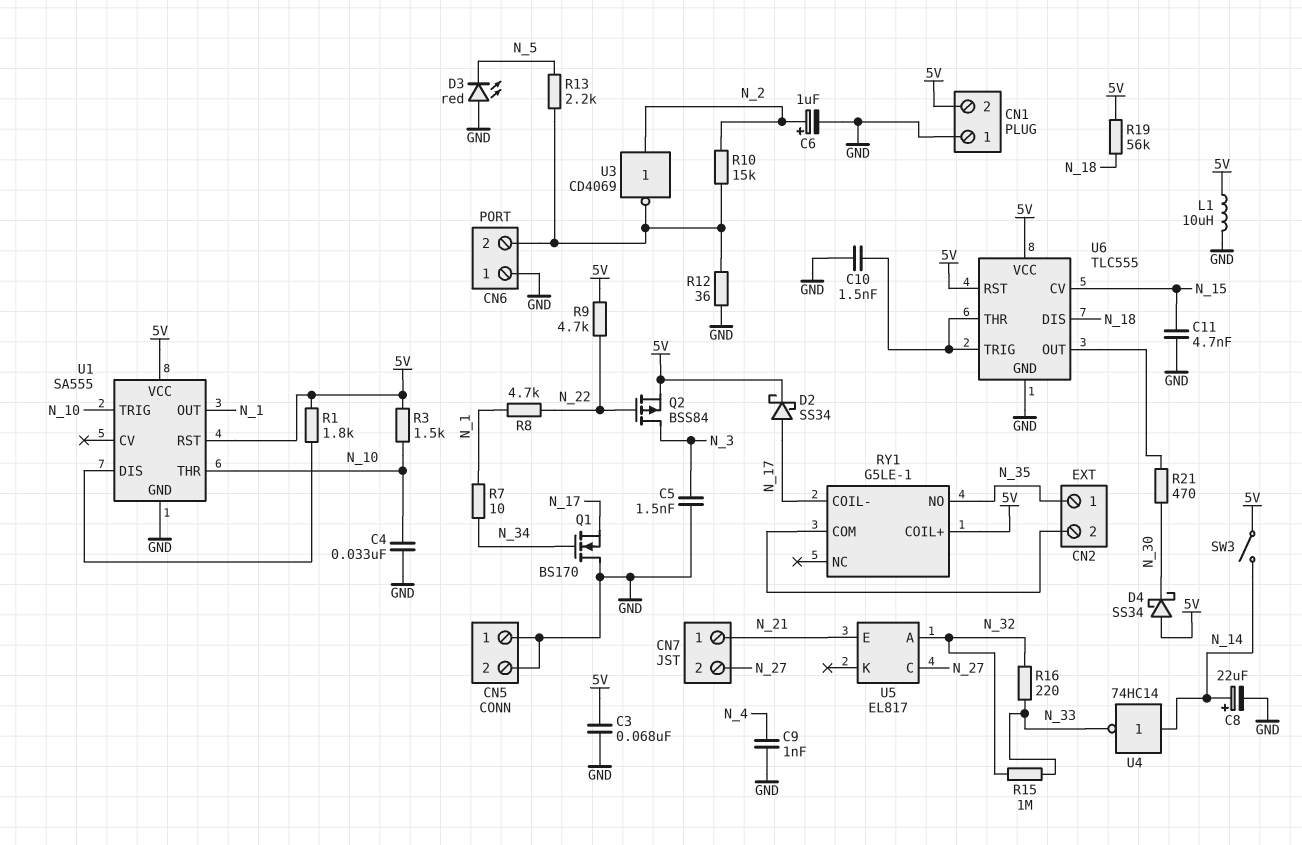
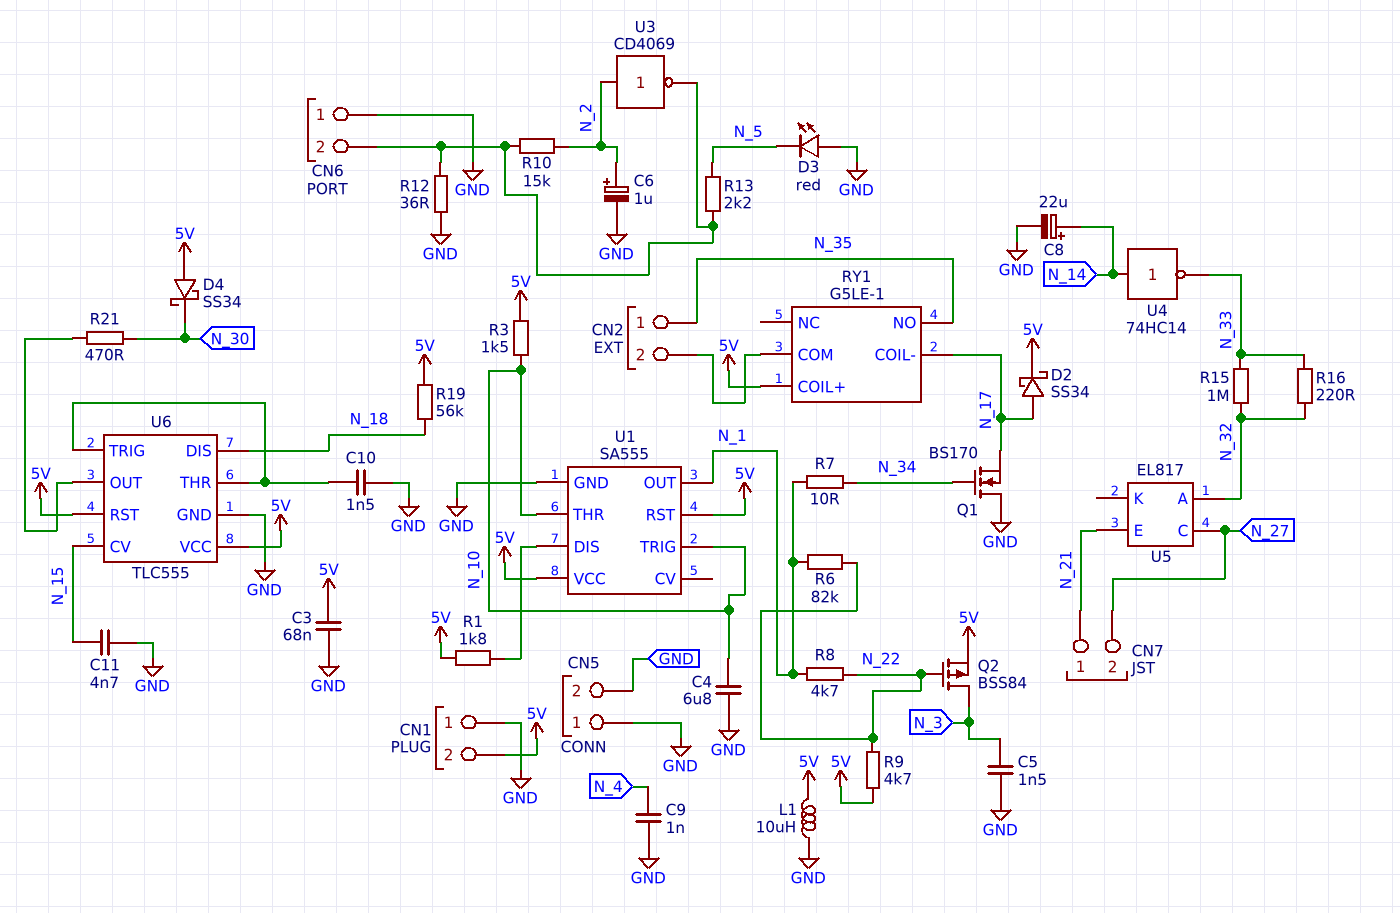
C4: 33nF (GND, N_10) -> 6.8uF (GND, N_10)
R6: none -> 82k (N_1, N_22)
SW3: switch (5V, N_14) -> none

